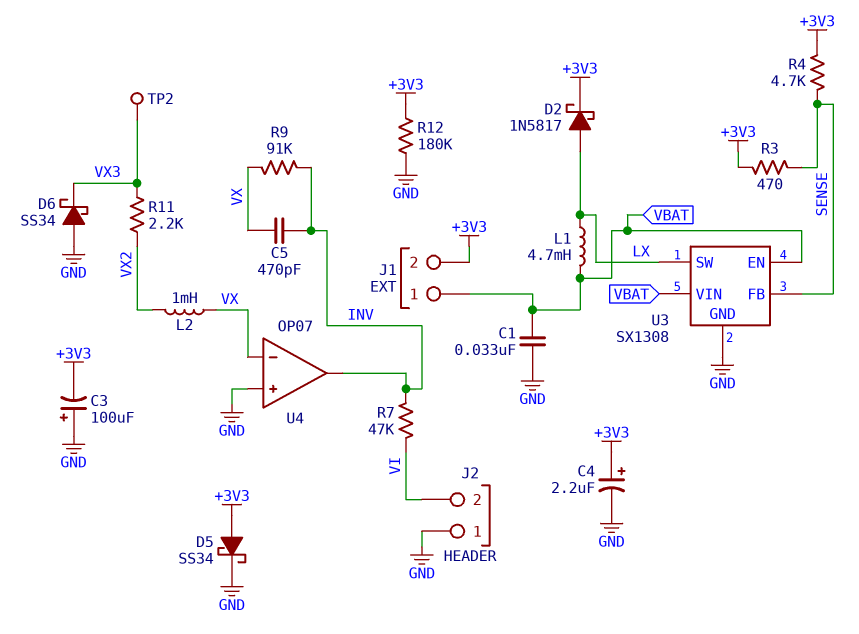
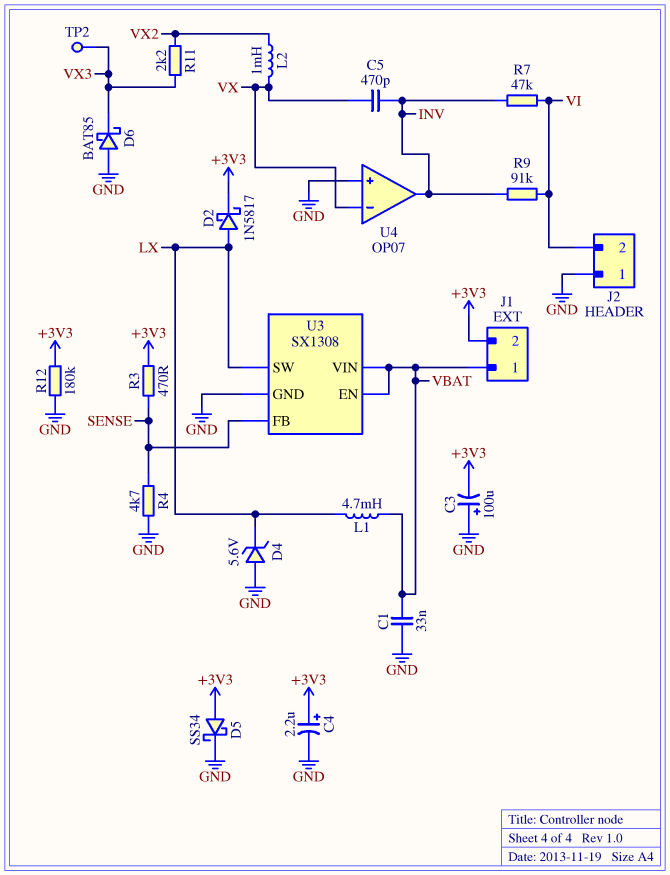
D4: none -> zener 5.6V (A GND, K LX)
D6: schottky SS34 (A GND, K VX3) -> schottky BAT85 (A GND, K VX3)
R4: 4.7k (+3V3, SENSE) -> 4.7k (GND, SENSE)
R9: 91k (INV, VX) -> 91k (INV, VI)

